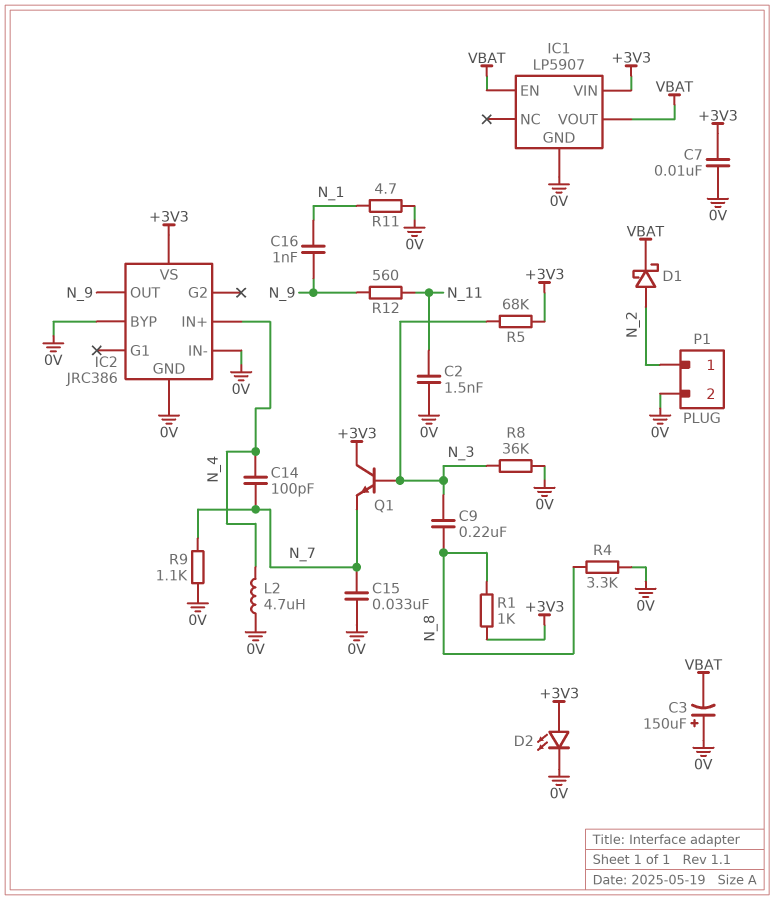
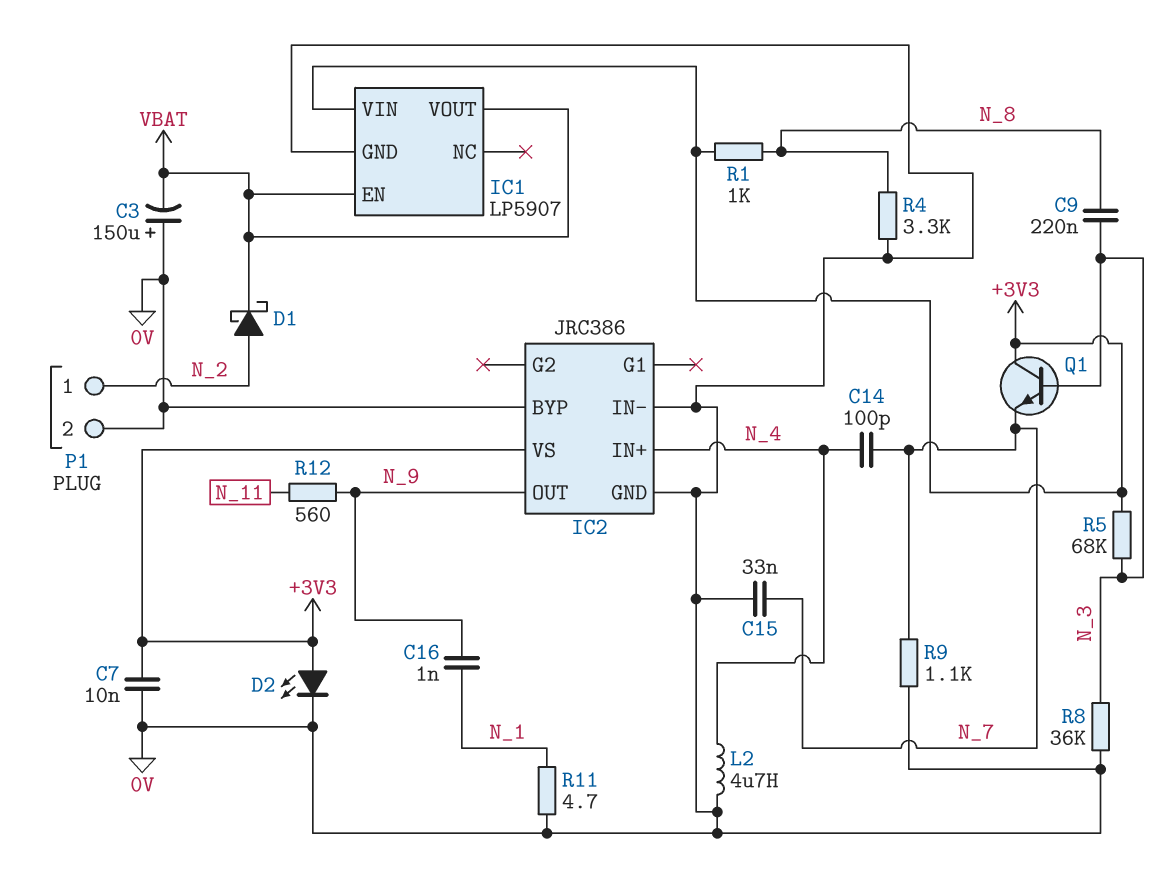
C2: 1.5nF (0V, N_11) -> none

